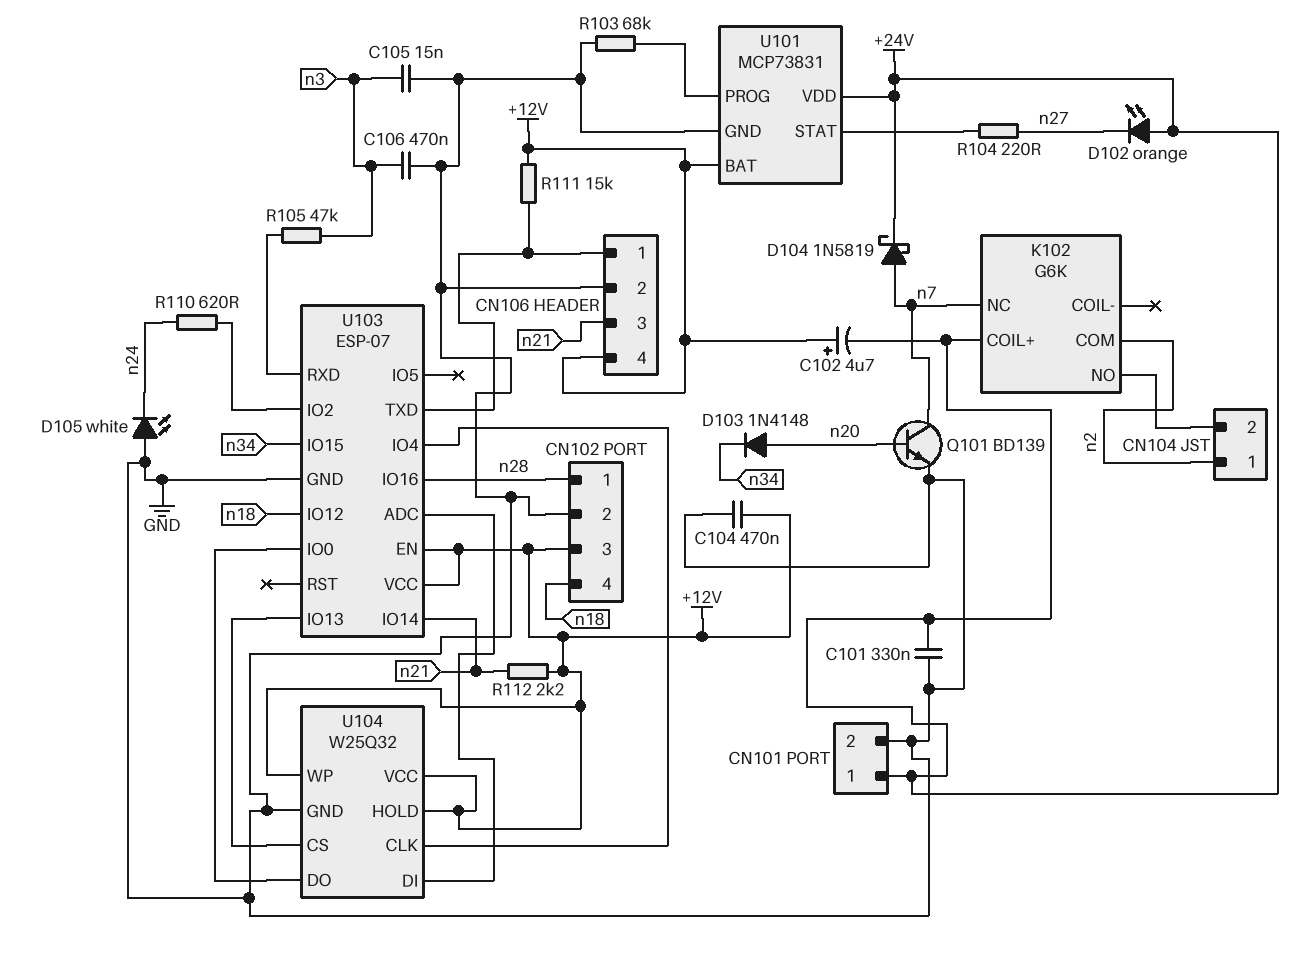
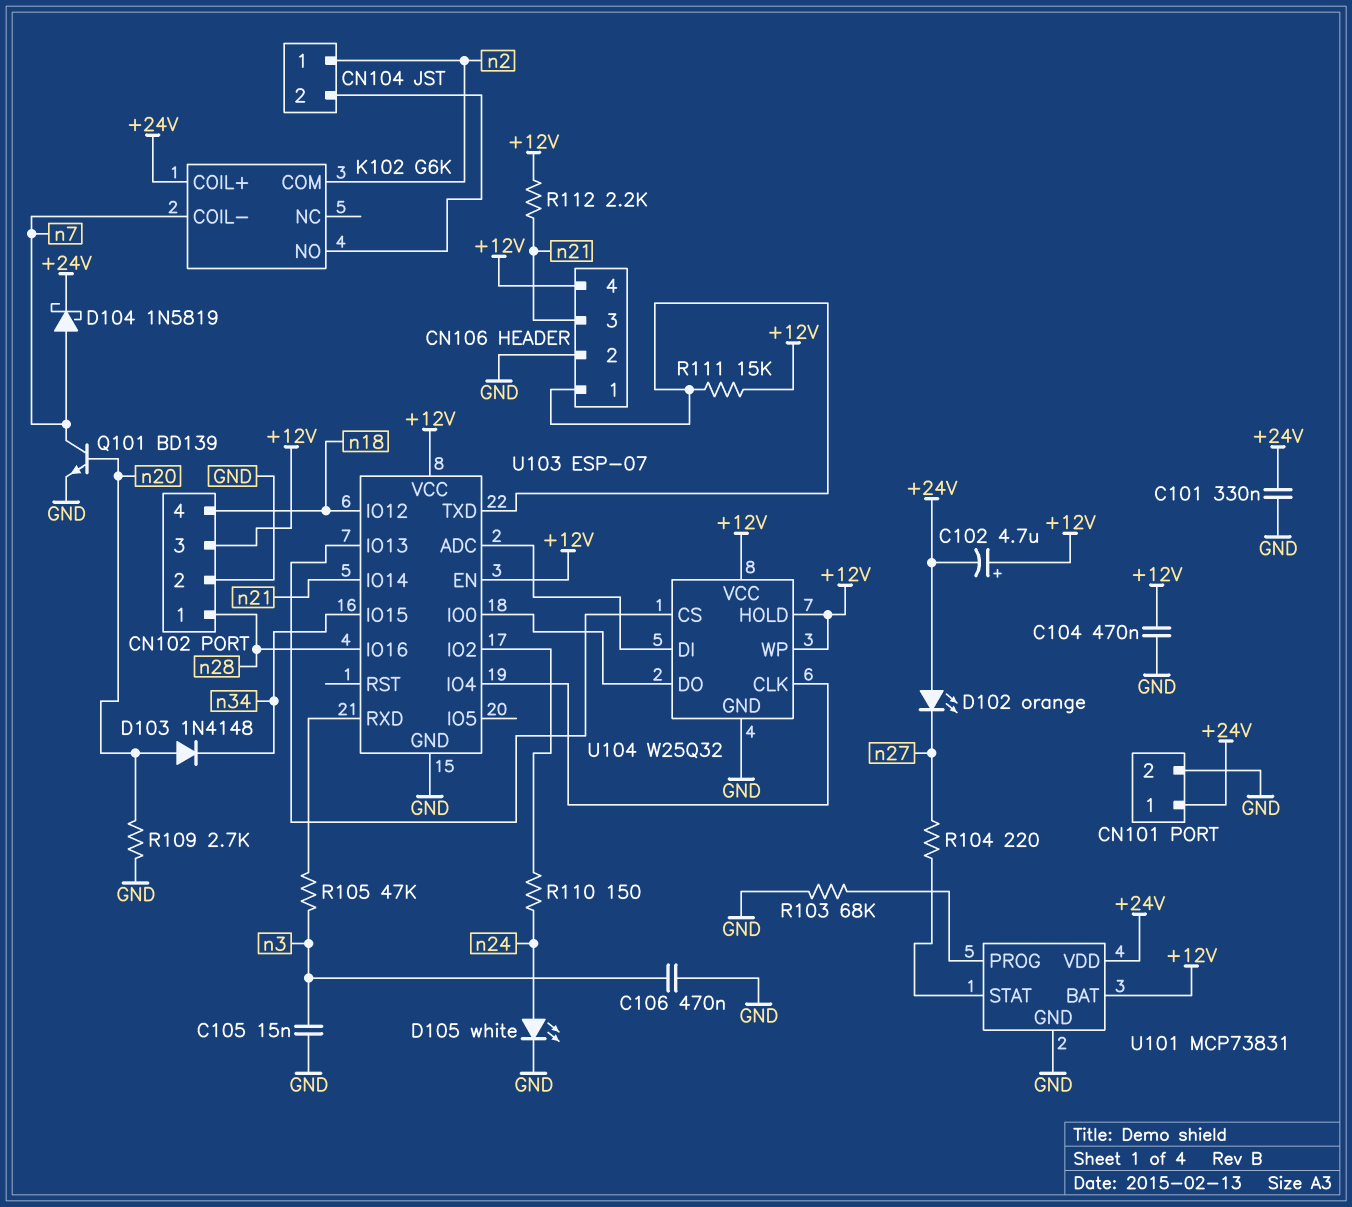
D105: LED white (A GND, K n24) -> LED white (A n24, K GND)
K102 pin COIL-: none -> n7
K102 pin NC: n7 -> none
R109: none -> 2.7k (GND, n20)
R110: 620 (U103/IO2, n24) -> 150 (U103/IO2, n24)

